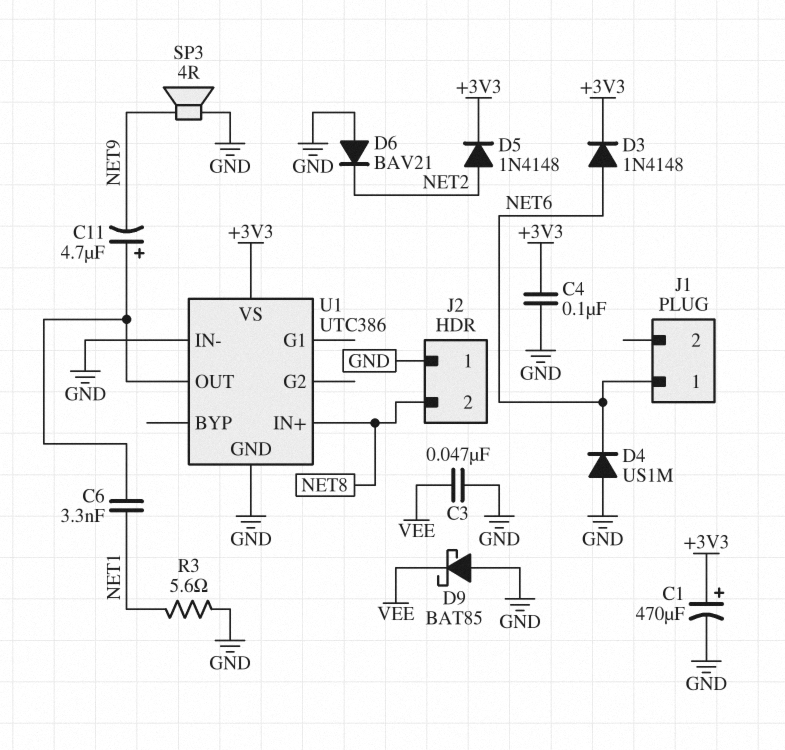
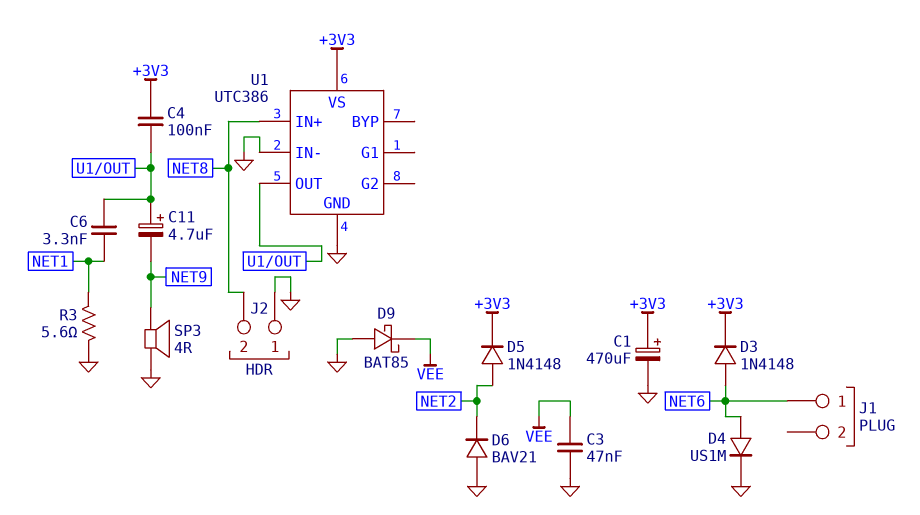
C4: 100nF (+3V3, GND) -> 100nF (+3V3, U1/OUT)
D4: diode US1M (A GND, K NET6) -> diode US1M (A NET6, K GND)

